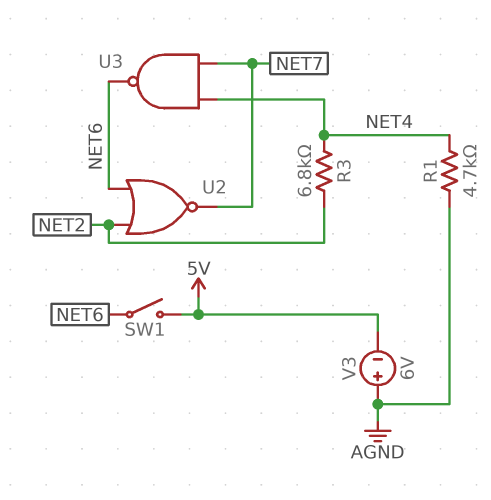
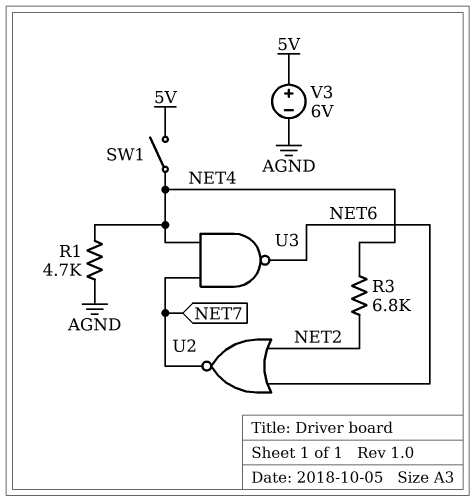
SW1: switch (5V, NET6) -> switch (5V, NET4)
V3: 6V (plus AGND, minus 5V) -> 6V (plus 5V, minus AGND)

